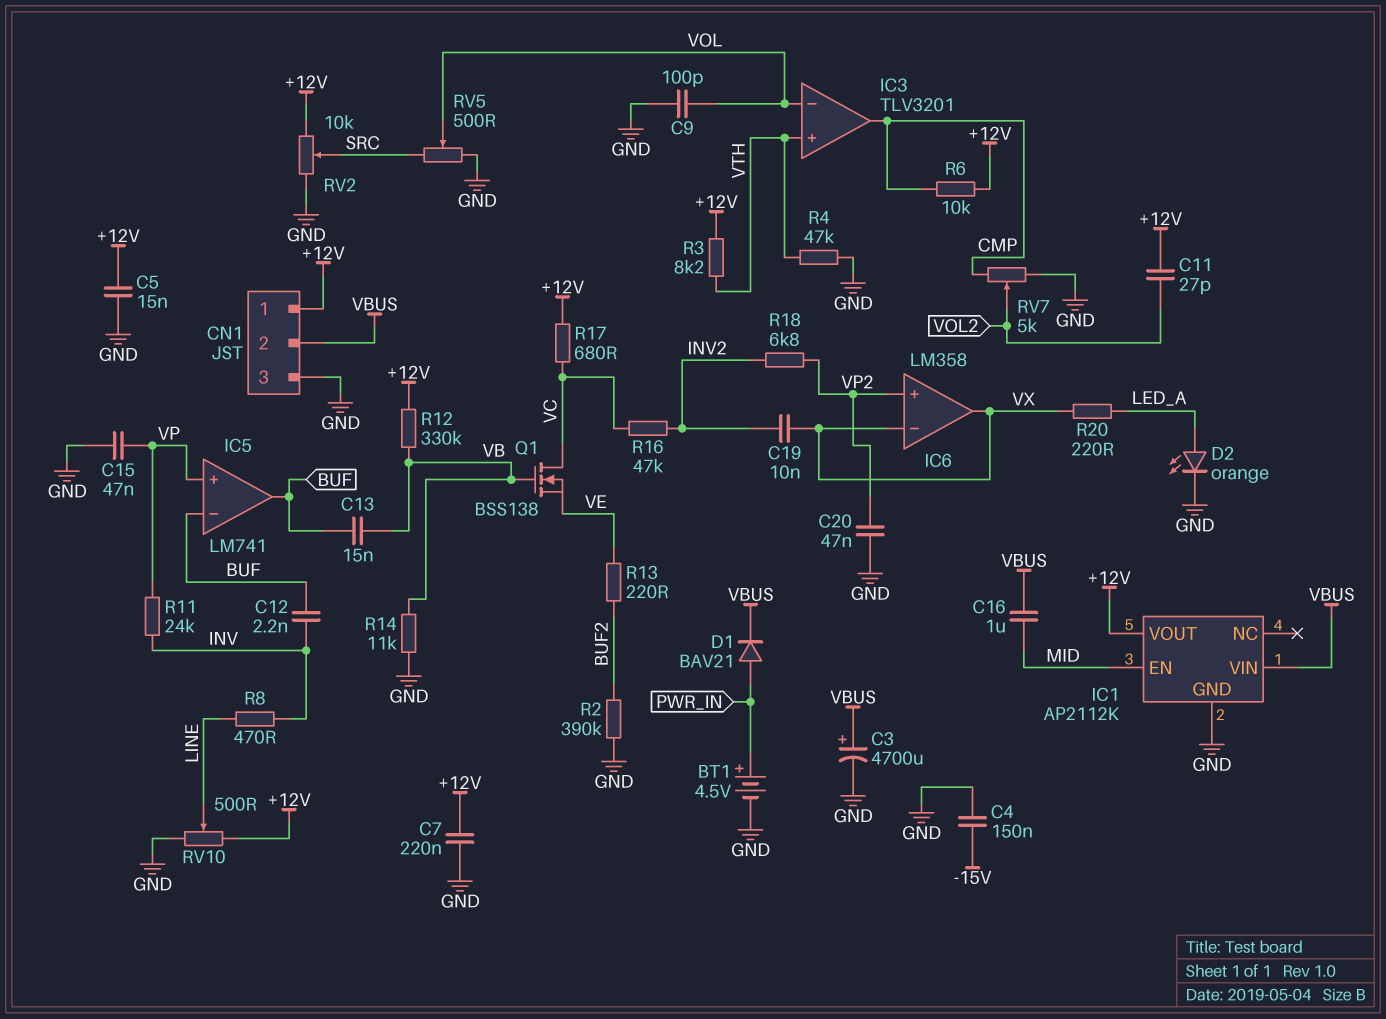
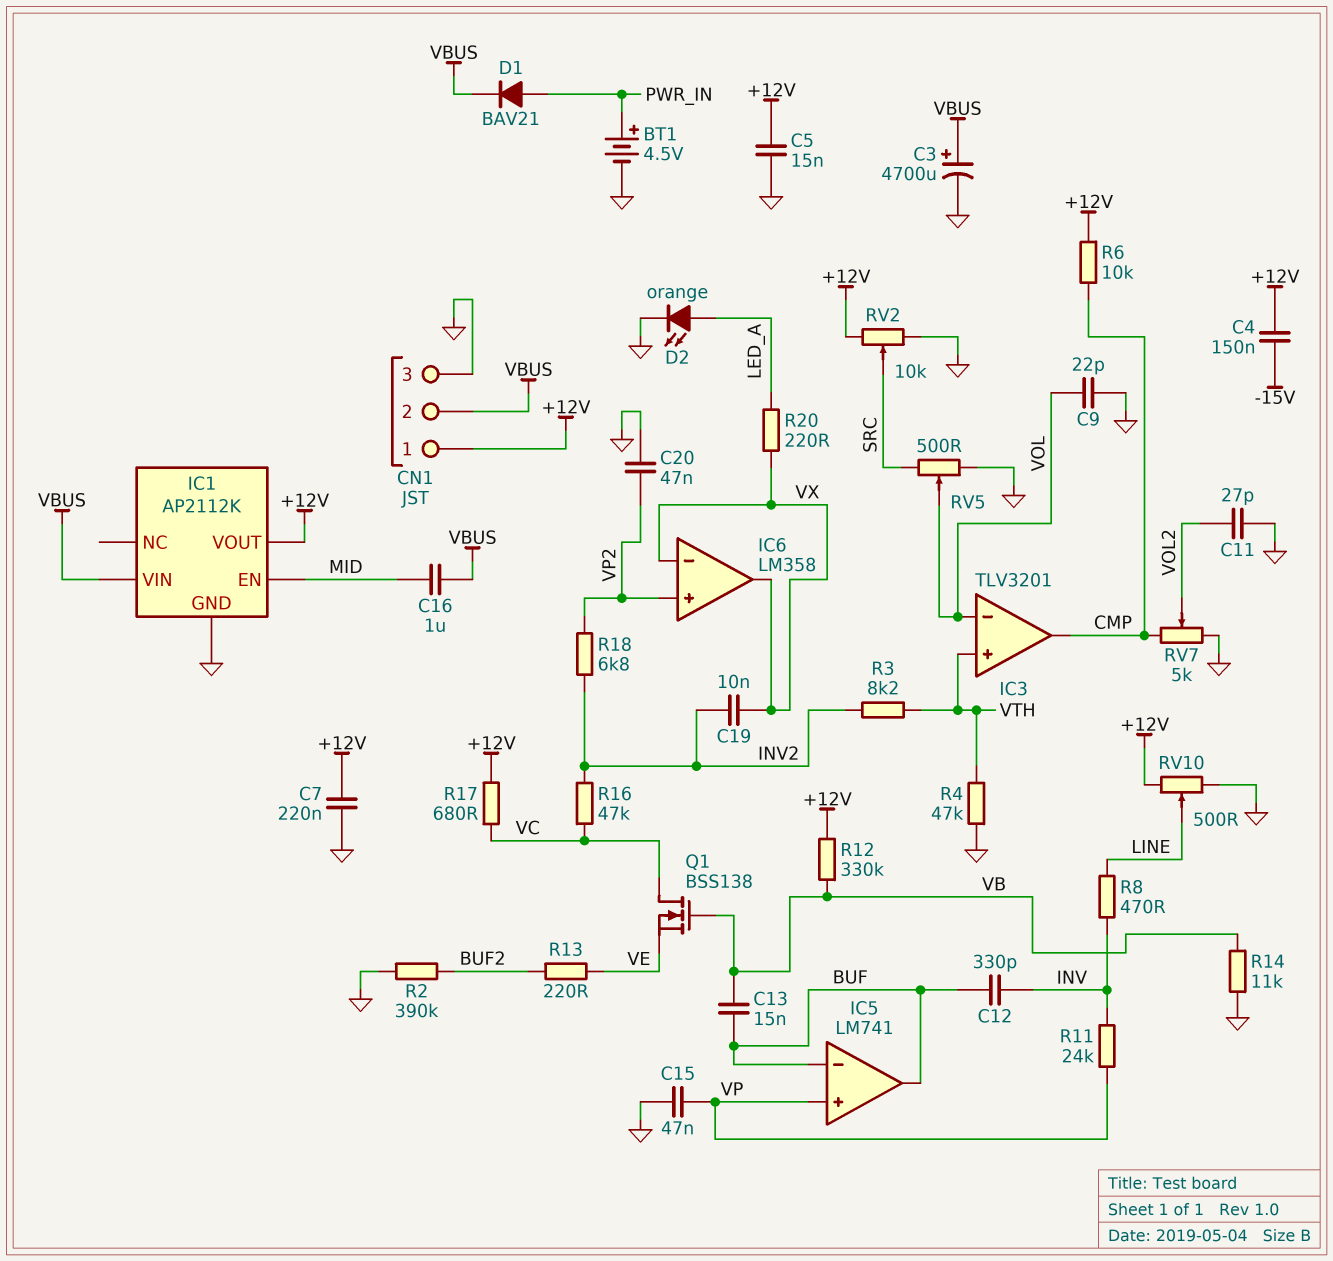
C4: 150nF (-15V, GND) -> 150nF (+12V, -15V)
C9: 100pF (GND, VOL) -> 22pF (GND, VOL)
C11: 27pF (+12V, VOL2) -> 27pF (GND, VOL2)
C12: 2.2nF (BUF, INV) -> 330pF (BUF, INV)
R3: 8.2k (+12V, VTH) -> 8.2k (INV2, VTH)

